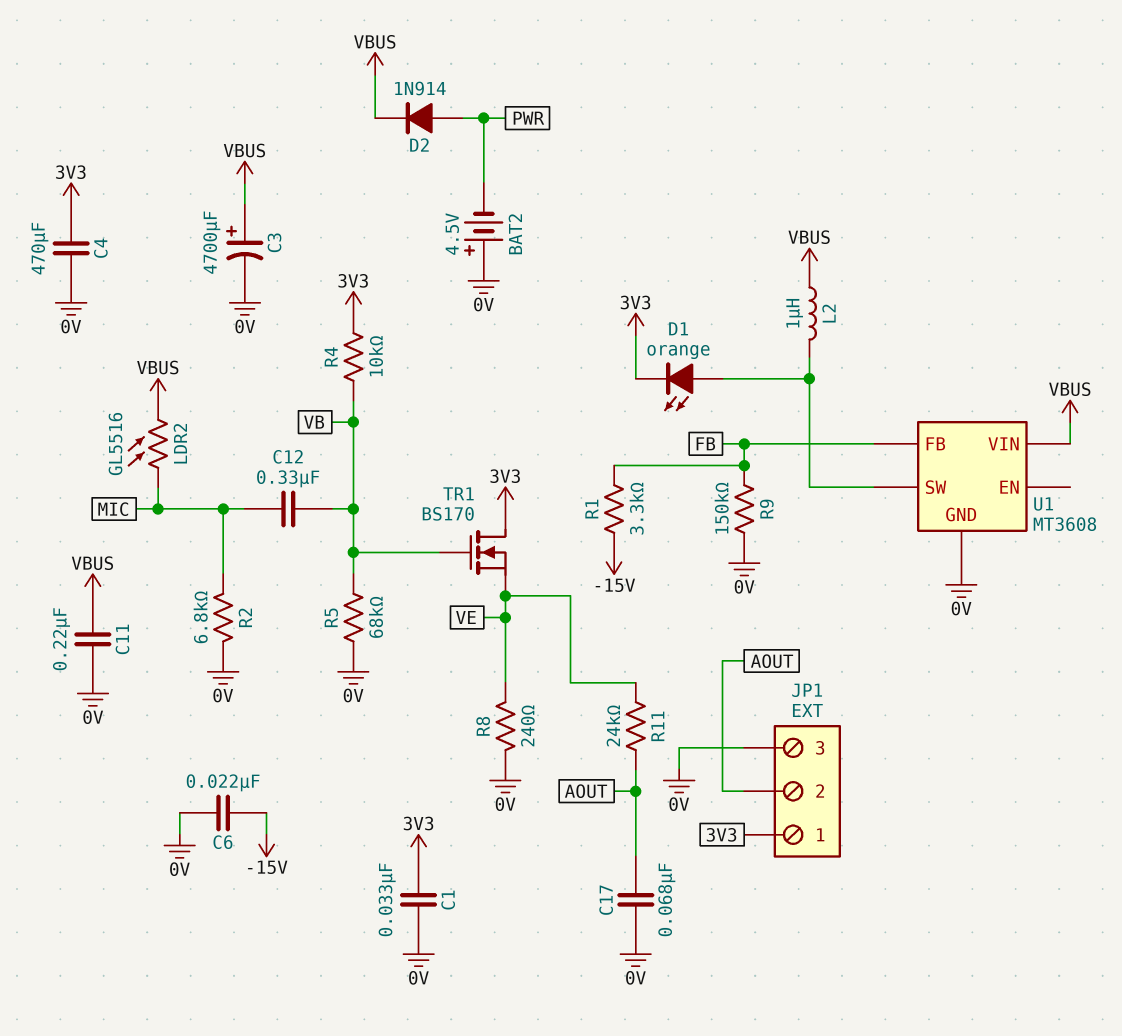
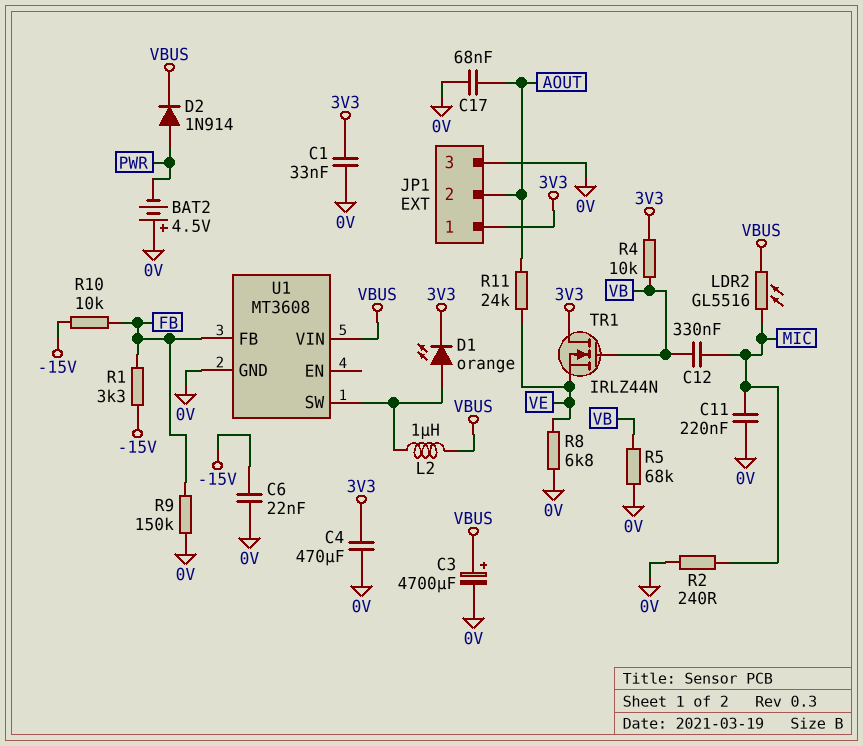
C11: 220nF (0V, VBUS) -> 220nF (0V, MIC)
R2: 6.8k (0V, MIC) -> 240 (0V, MIC)
R8: 240 (0V, VE) -> 6.8k (0V, VE)
R10: none -> 10k (-15V, FB)
TR1: NMOS BS170 (G VB, D 3V3, S VE) -> NMOS IRLZ44N (G VB, D 3V3, S VE)

